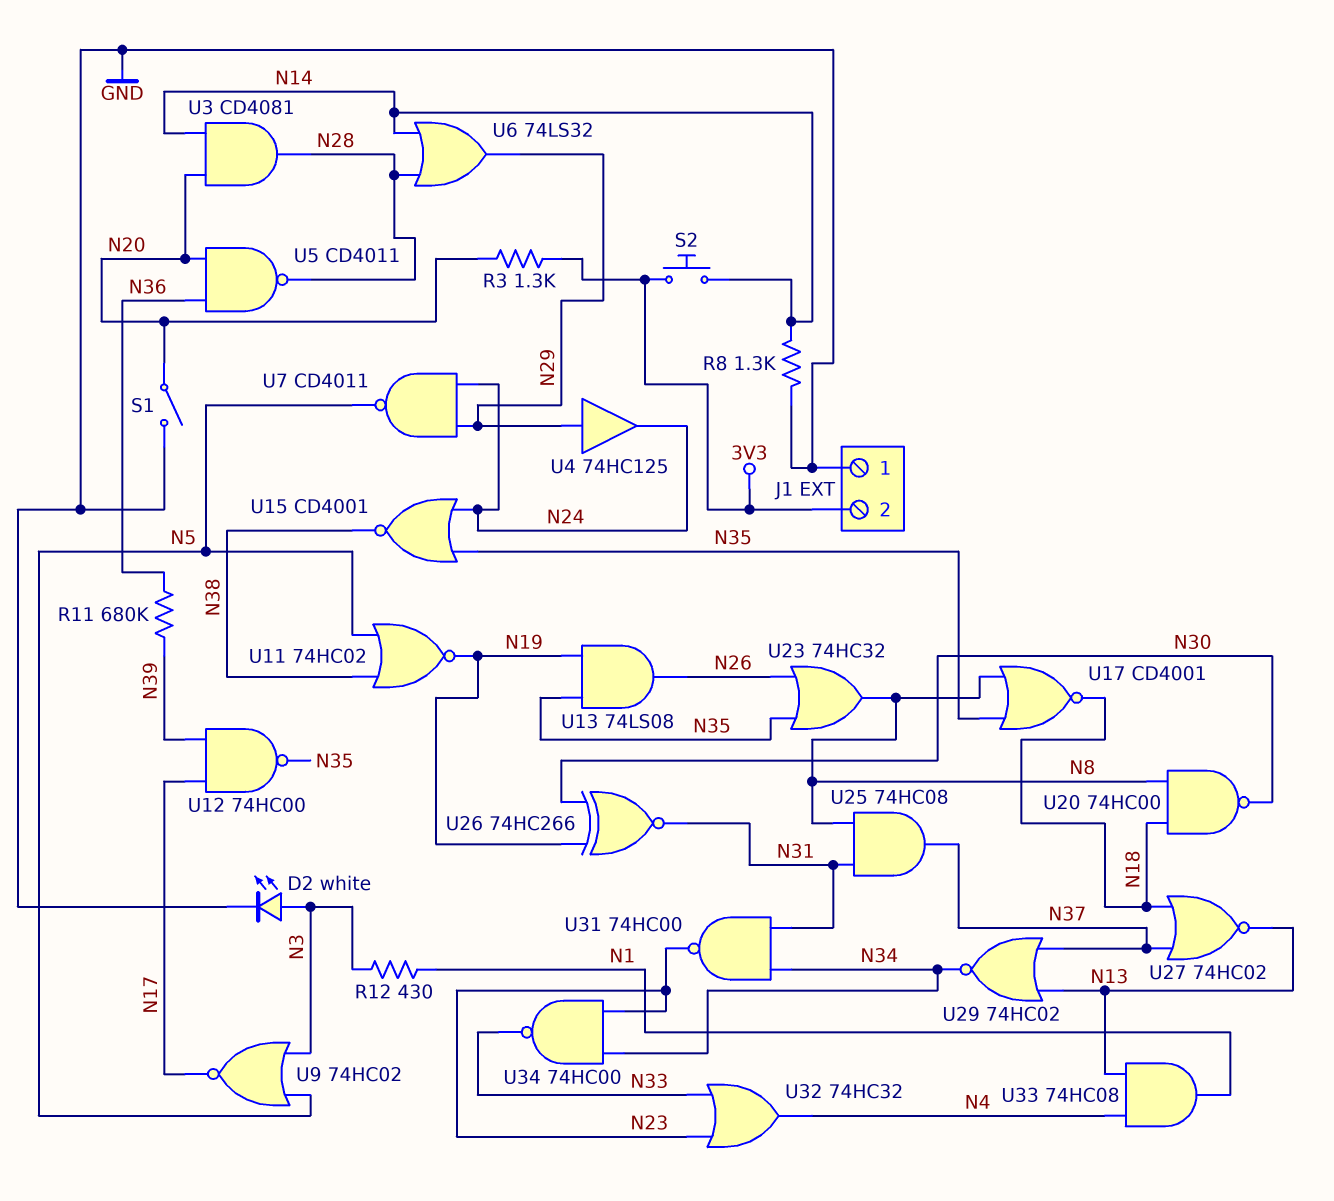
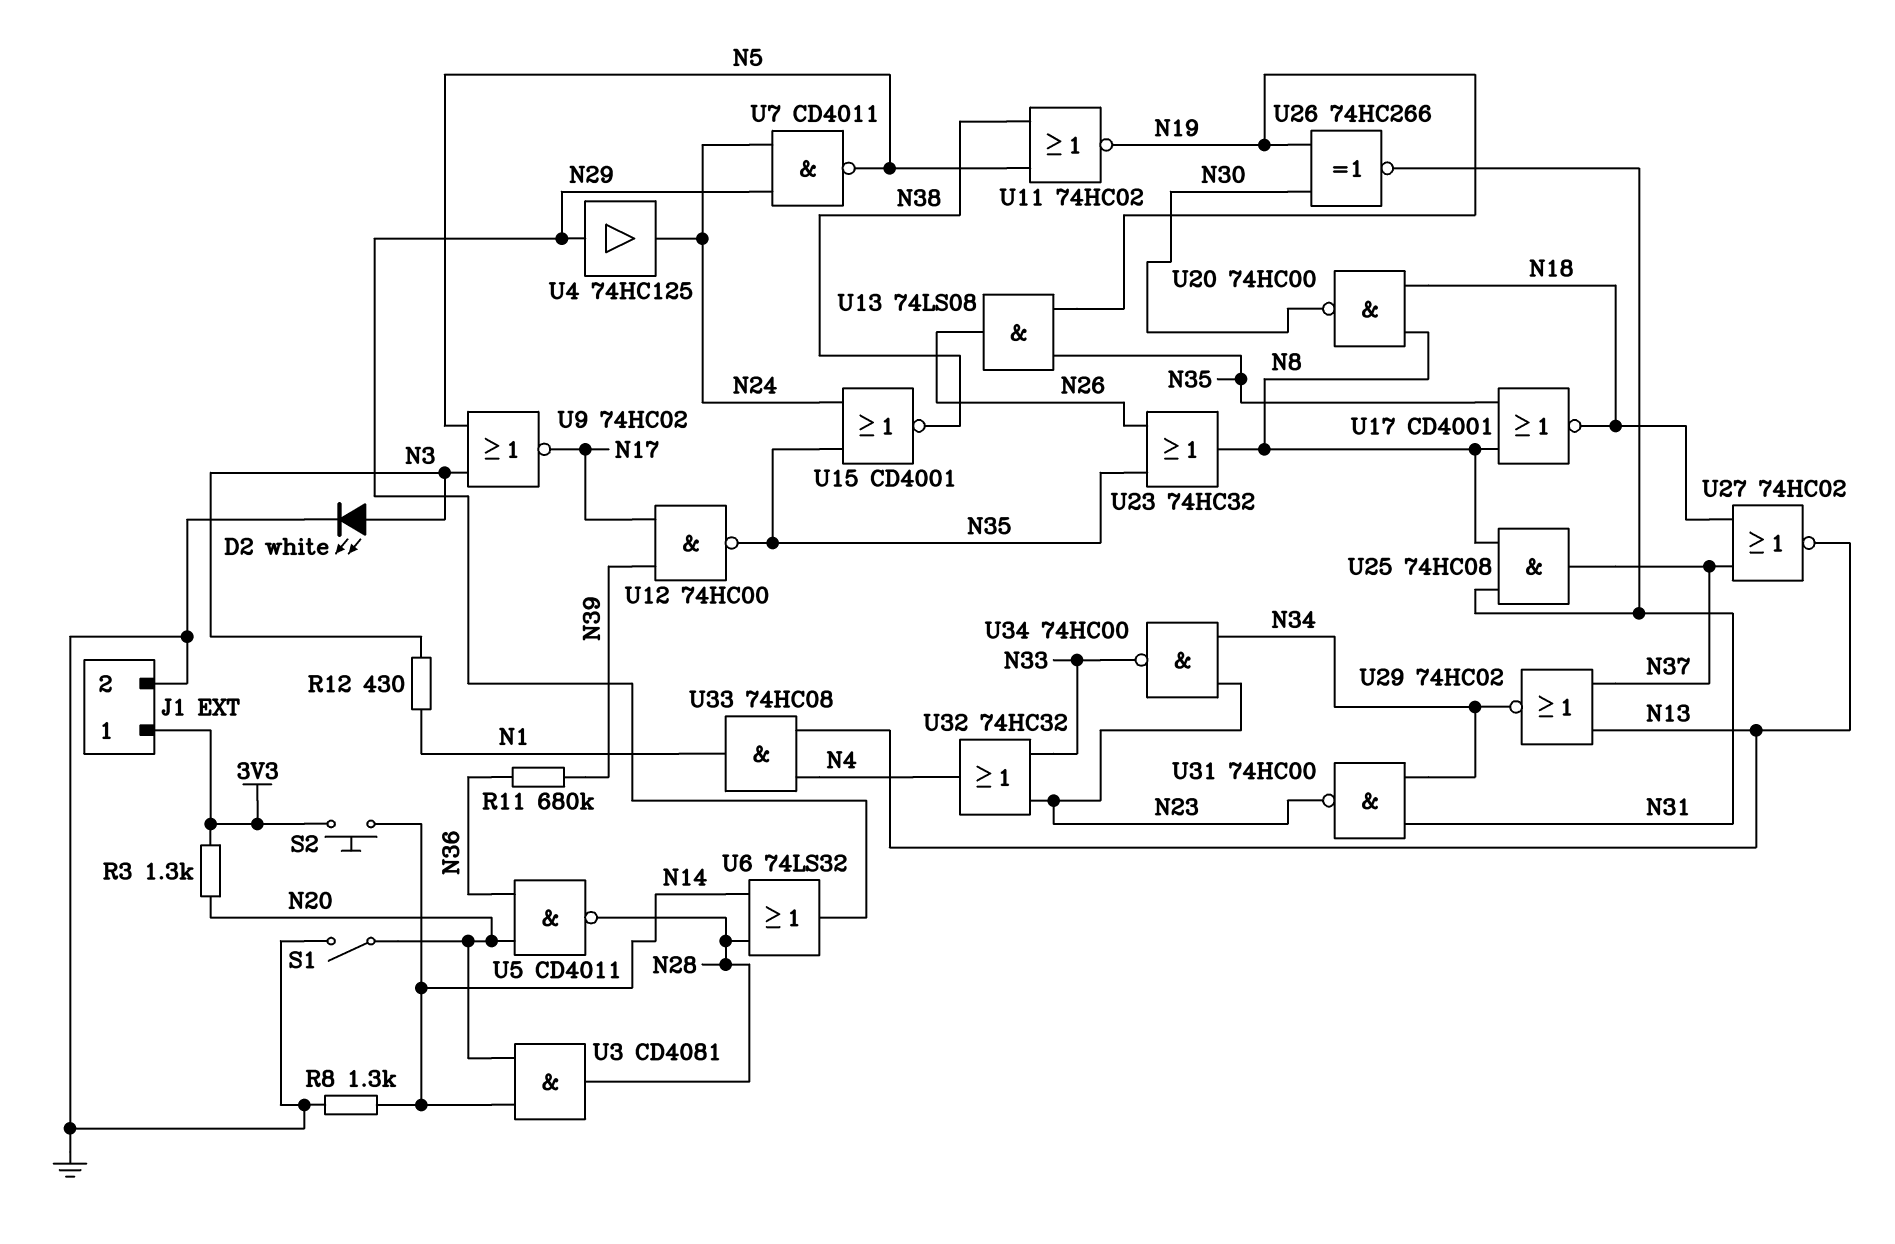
J1 pin 1: GND -> 3V3
J1 pin 2: 3V3 -> GND

